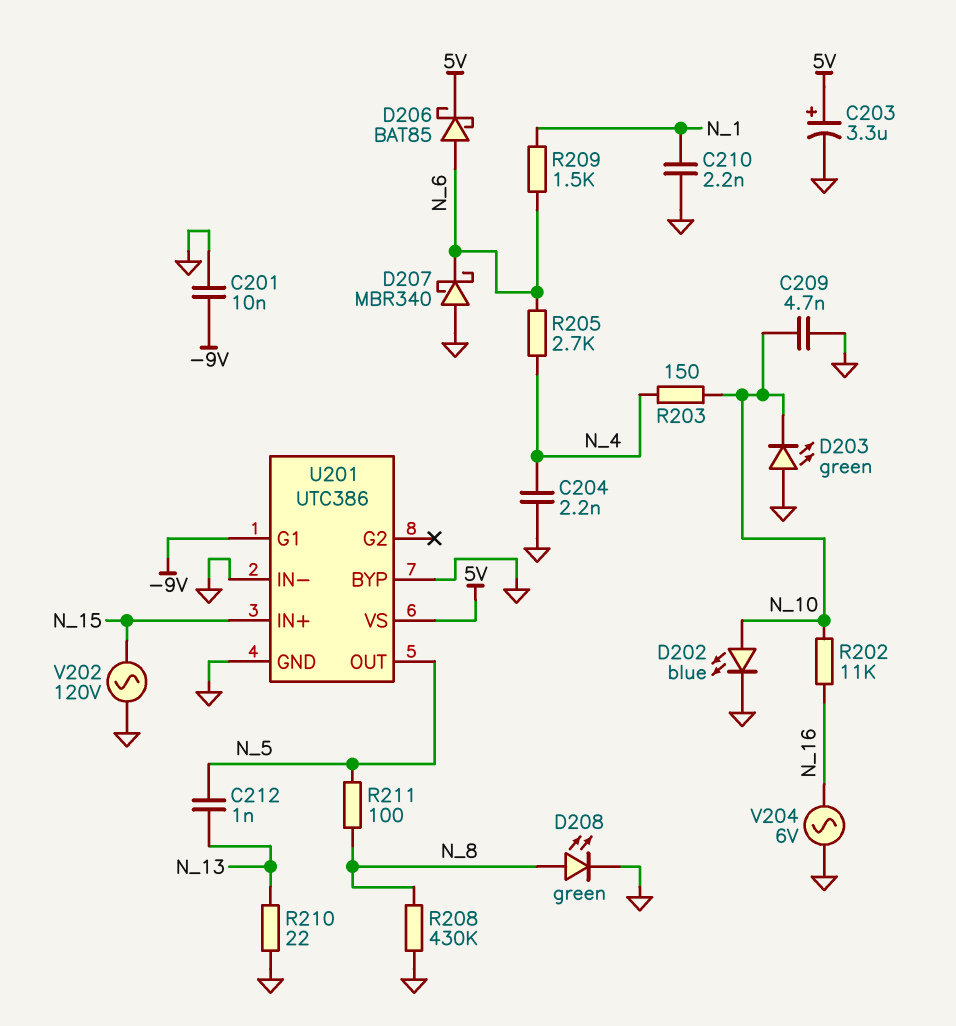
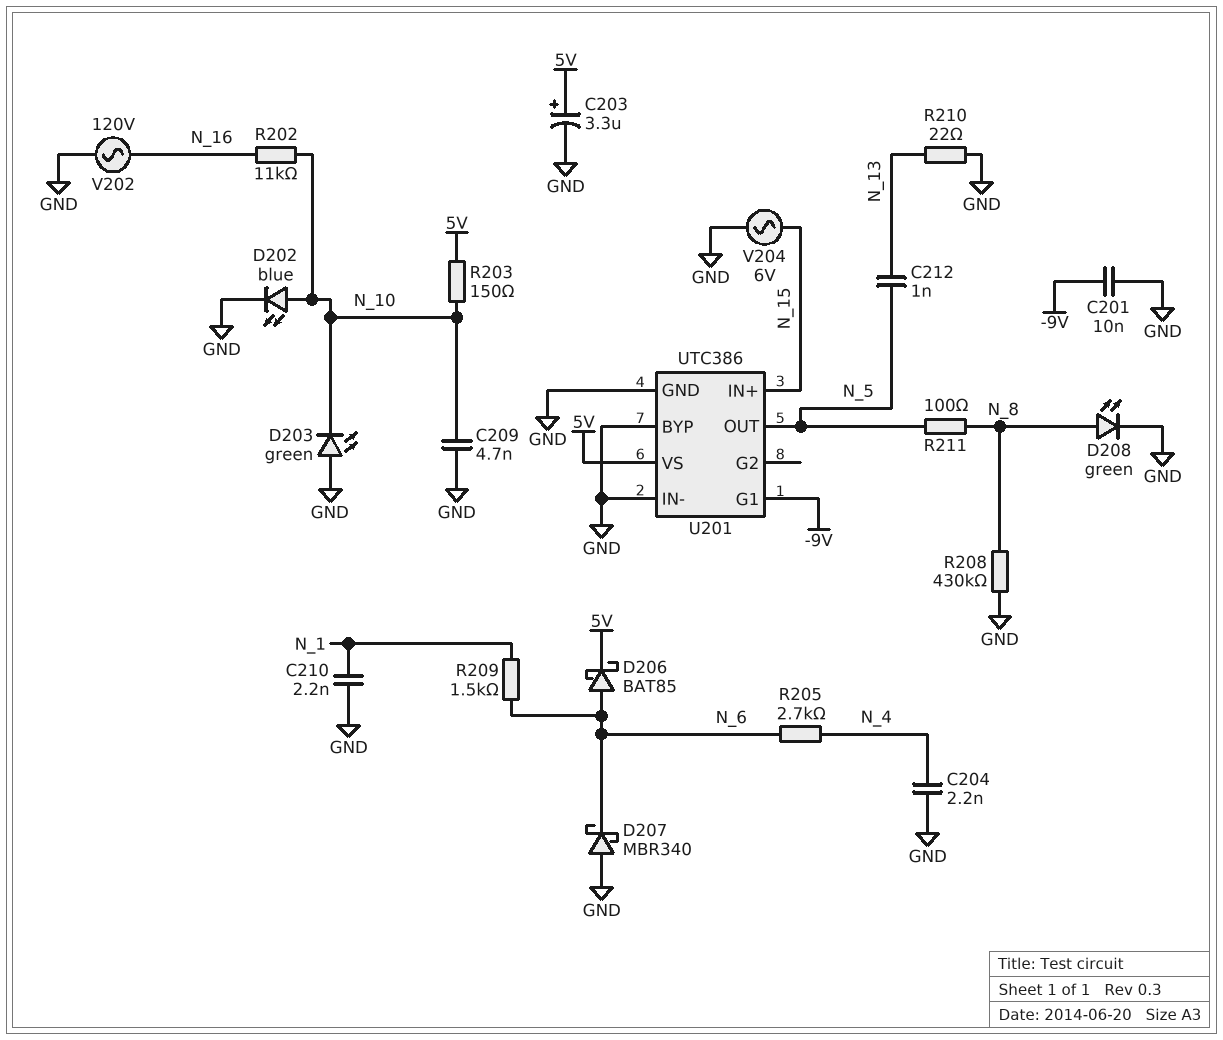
R203: 150 (N_4, N_10) -> 150 (5V, N_10)
V202: AC 120V (GND, N_15) -> AC 120V (GND, N_16)
V204: AC 6V (GND, N_16) -> AC 6V (GND, N_15)

